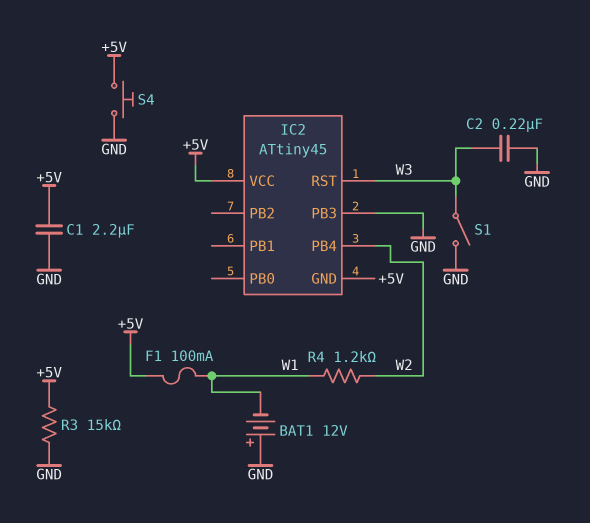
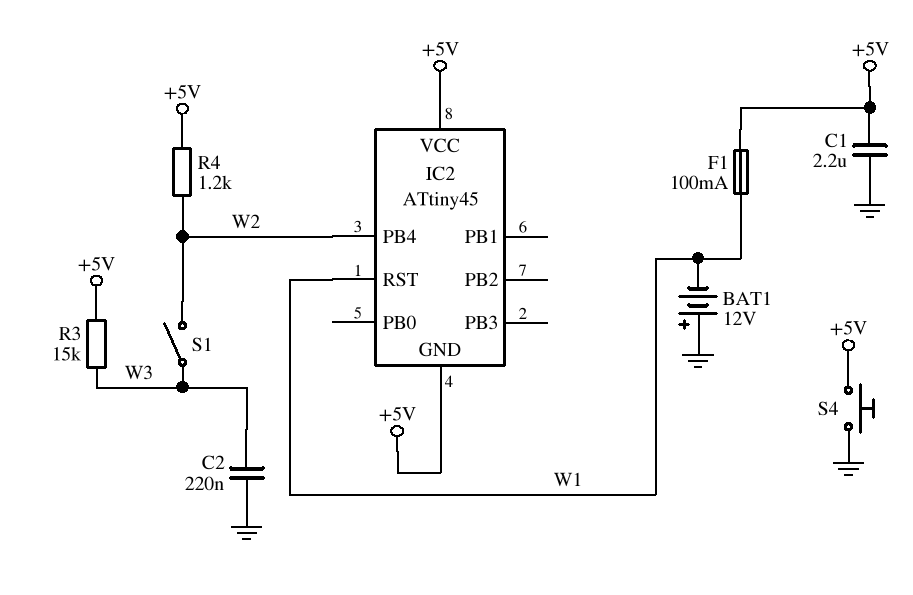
IC2 pin PB3: GND -> none
IC2 pin RST: W3 -> W1
R3: 15k (+5V, GND) -> 15k (+5V, W3)
R4: 1.2k (W1, W2) -> 1.2k (+5V, W2)
S1: switch (GND, W3) -> switch (W2, W3)

